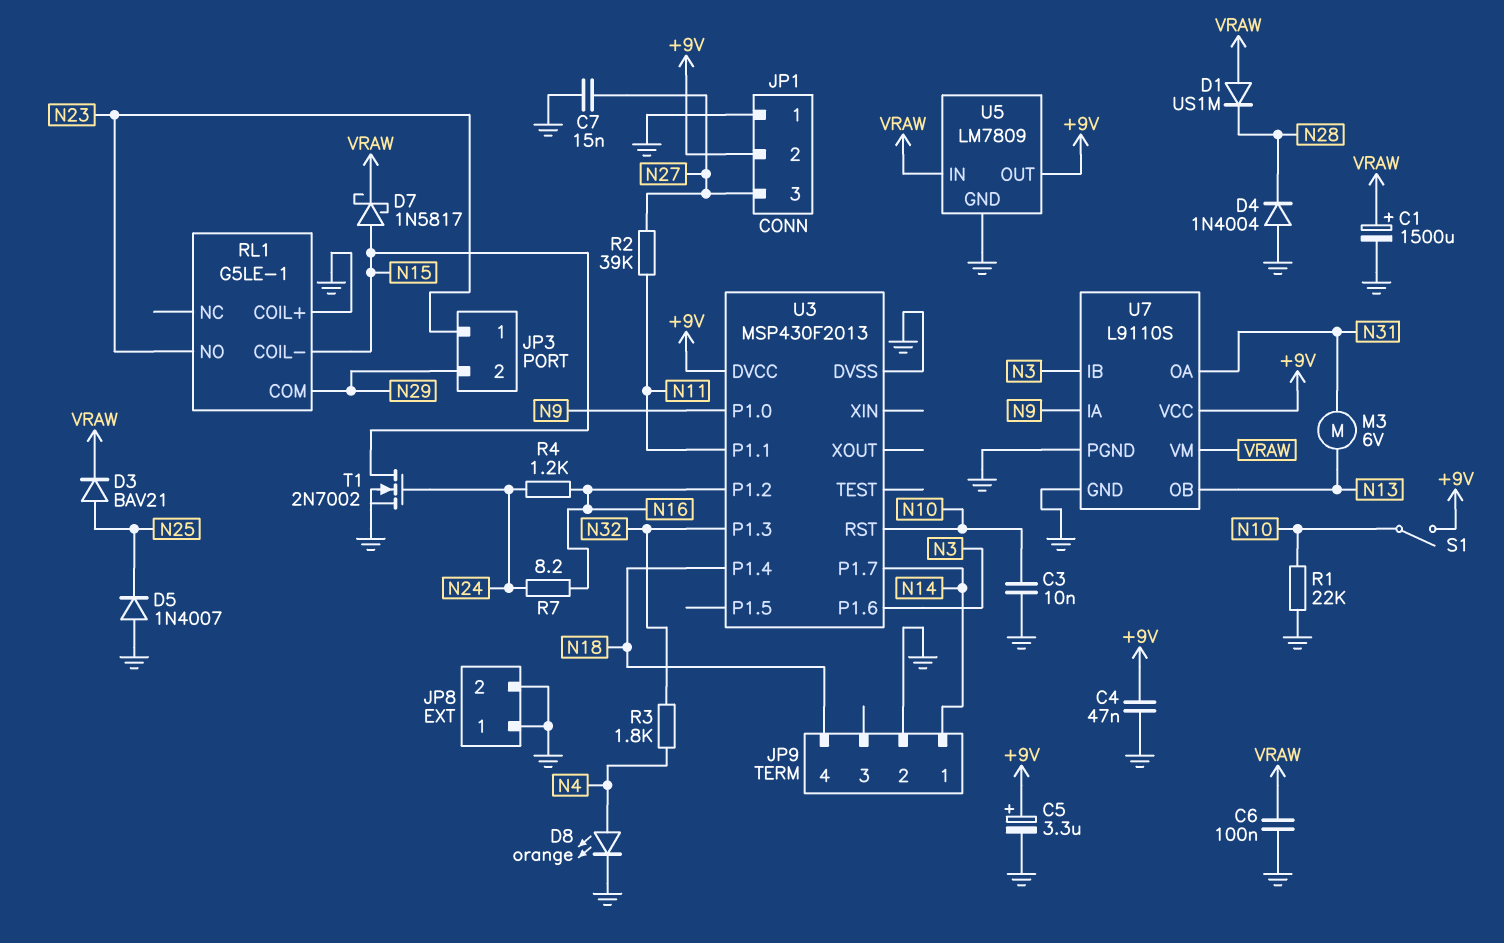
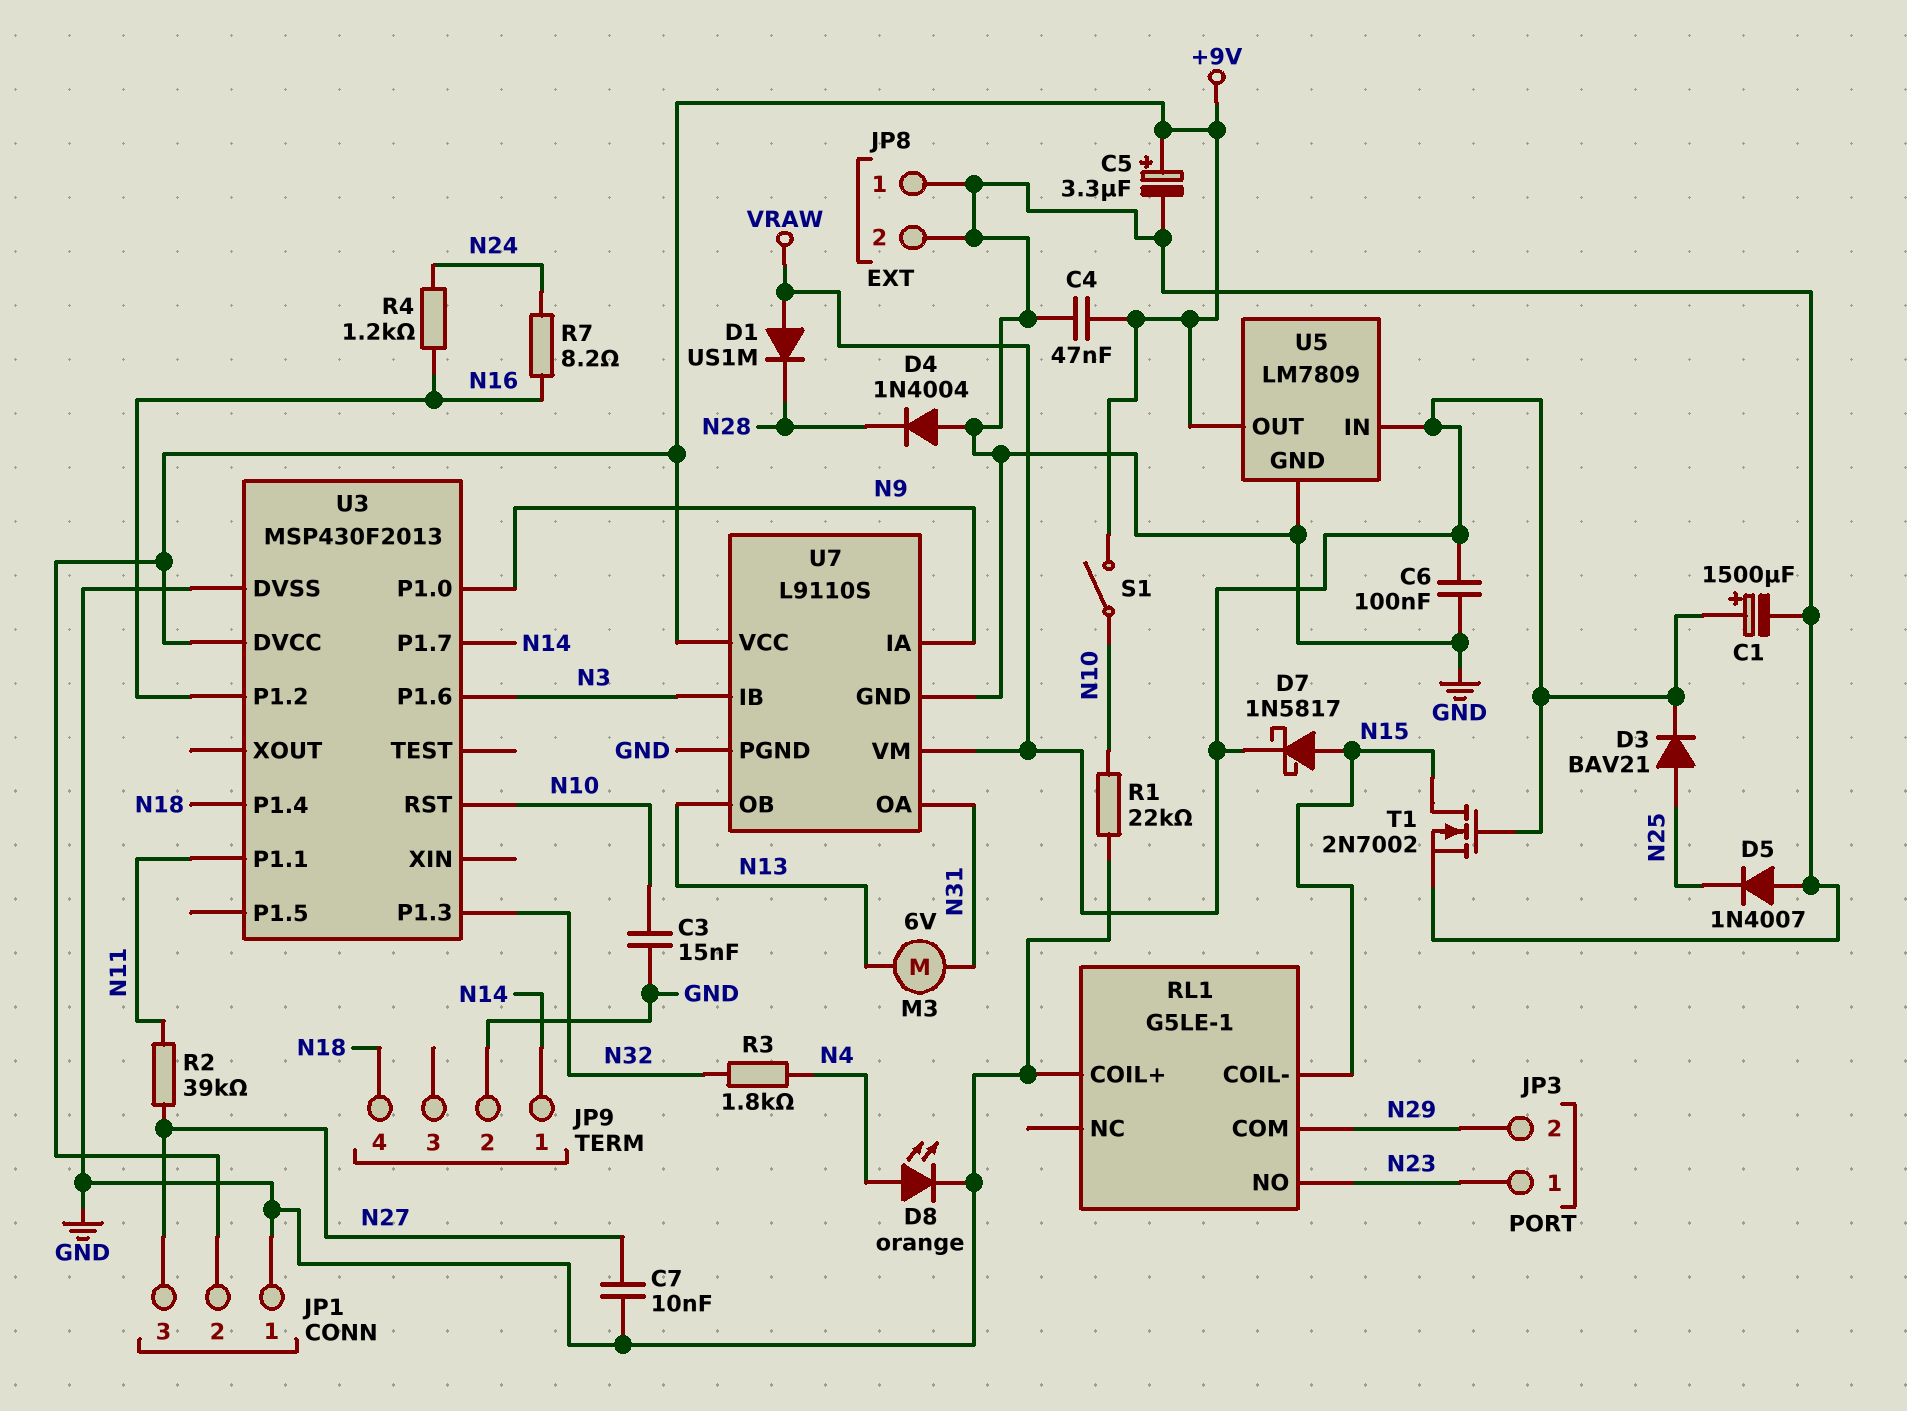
C3: 10nF (GND, N10) -> 15nF (GND, N10)
C7: 15nF (GND, N27) -> 10nF (GND, N27)
T1: NMOS 2N7002 (G N24, D N15, S GND) -> NMOS 2N7002 (G VRAW, D N15, S GND)

